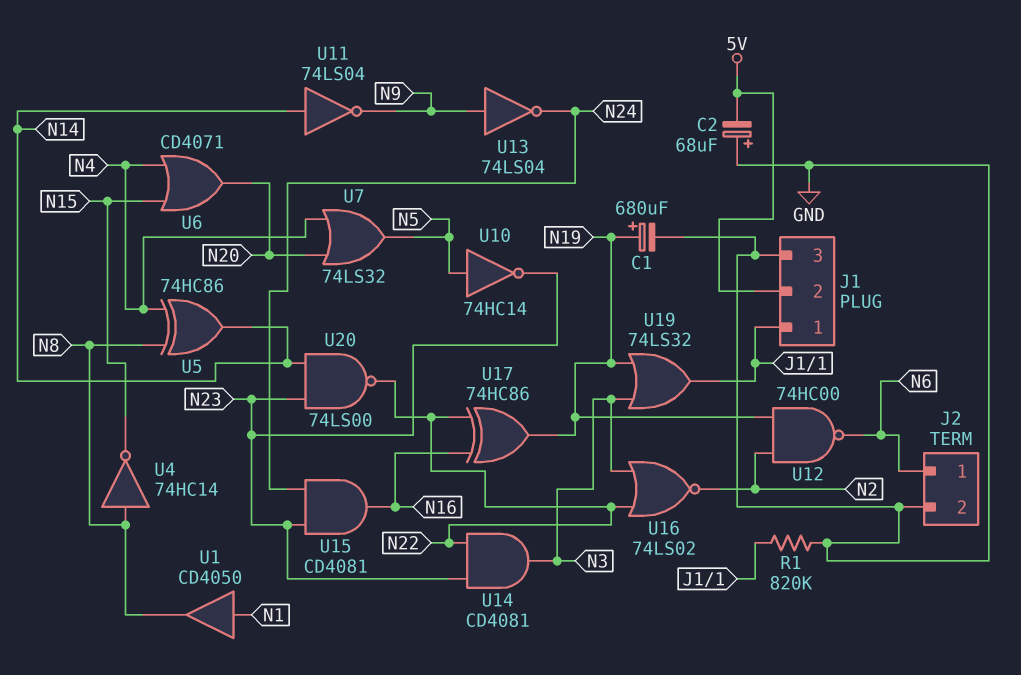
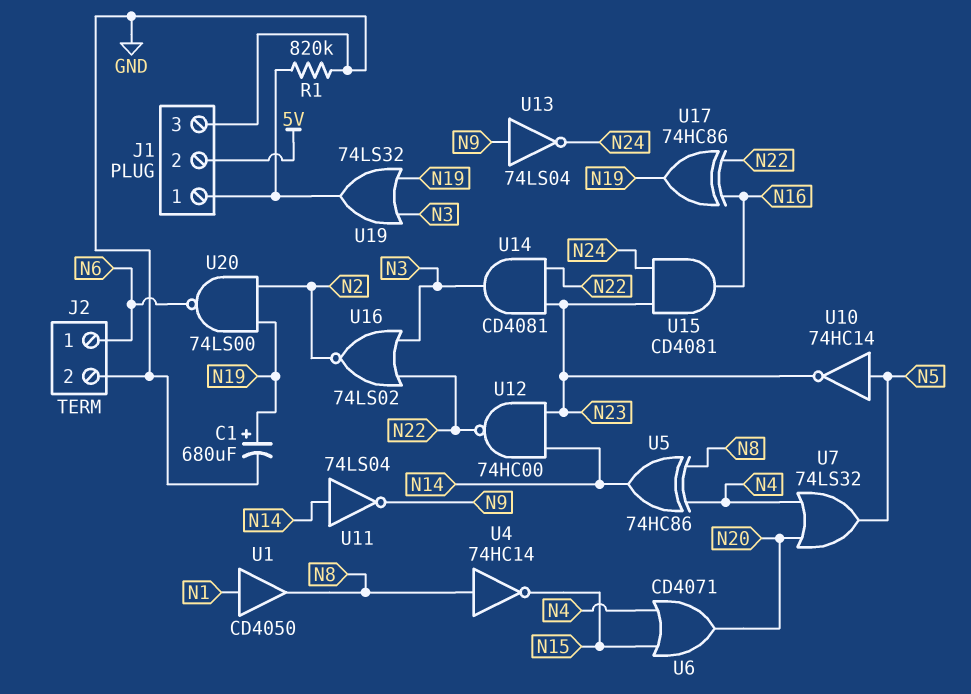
C2: 68uF (plus GND, minus 5V) -> none
U12: NAND 74HC00 (in N2, in N19, out N6) -> NAND 74HC00 (in N14, in N23, out N22)
U20: NAND 74LS00 (in N14, in N23, out N22) -> NAND 74LS00 (in N2, in N19, out N6)

